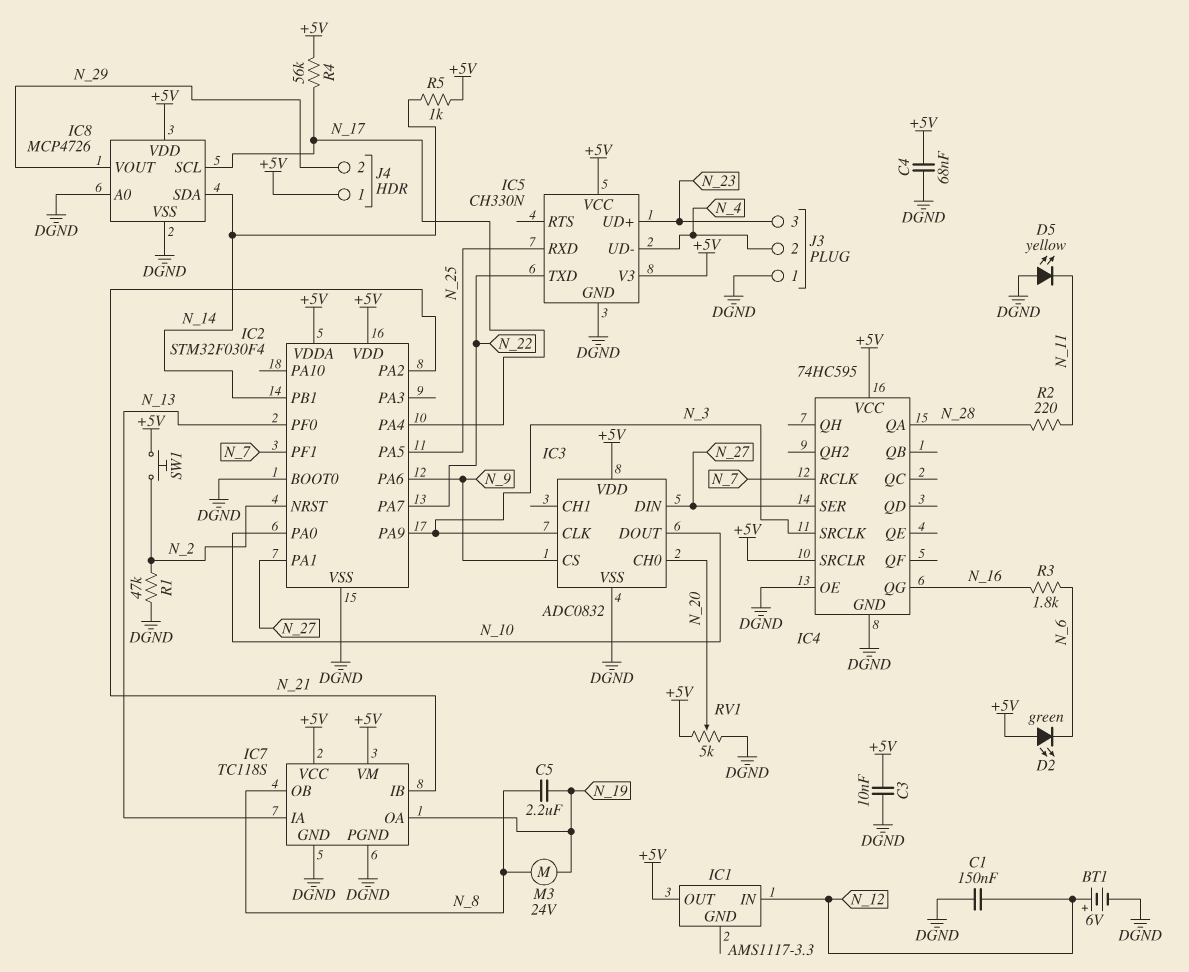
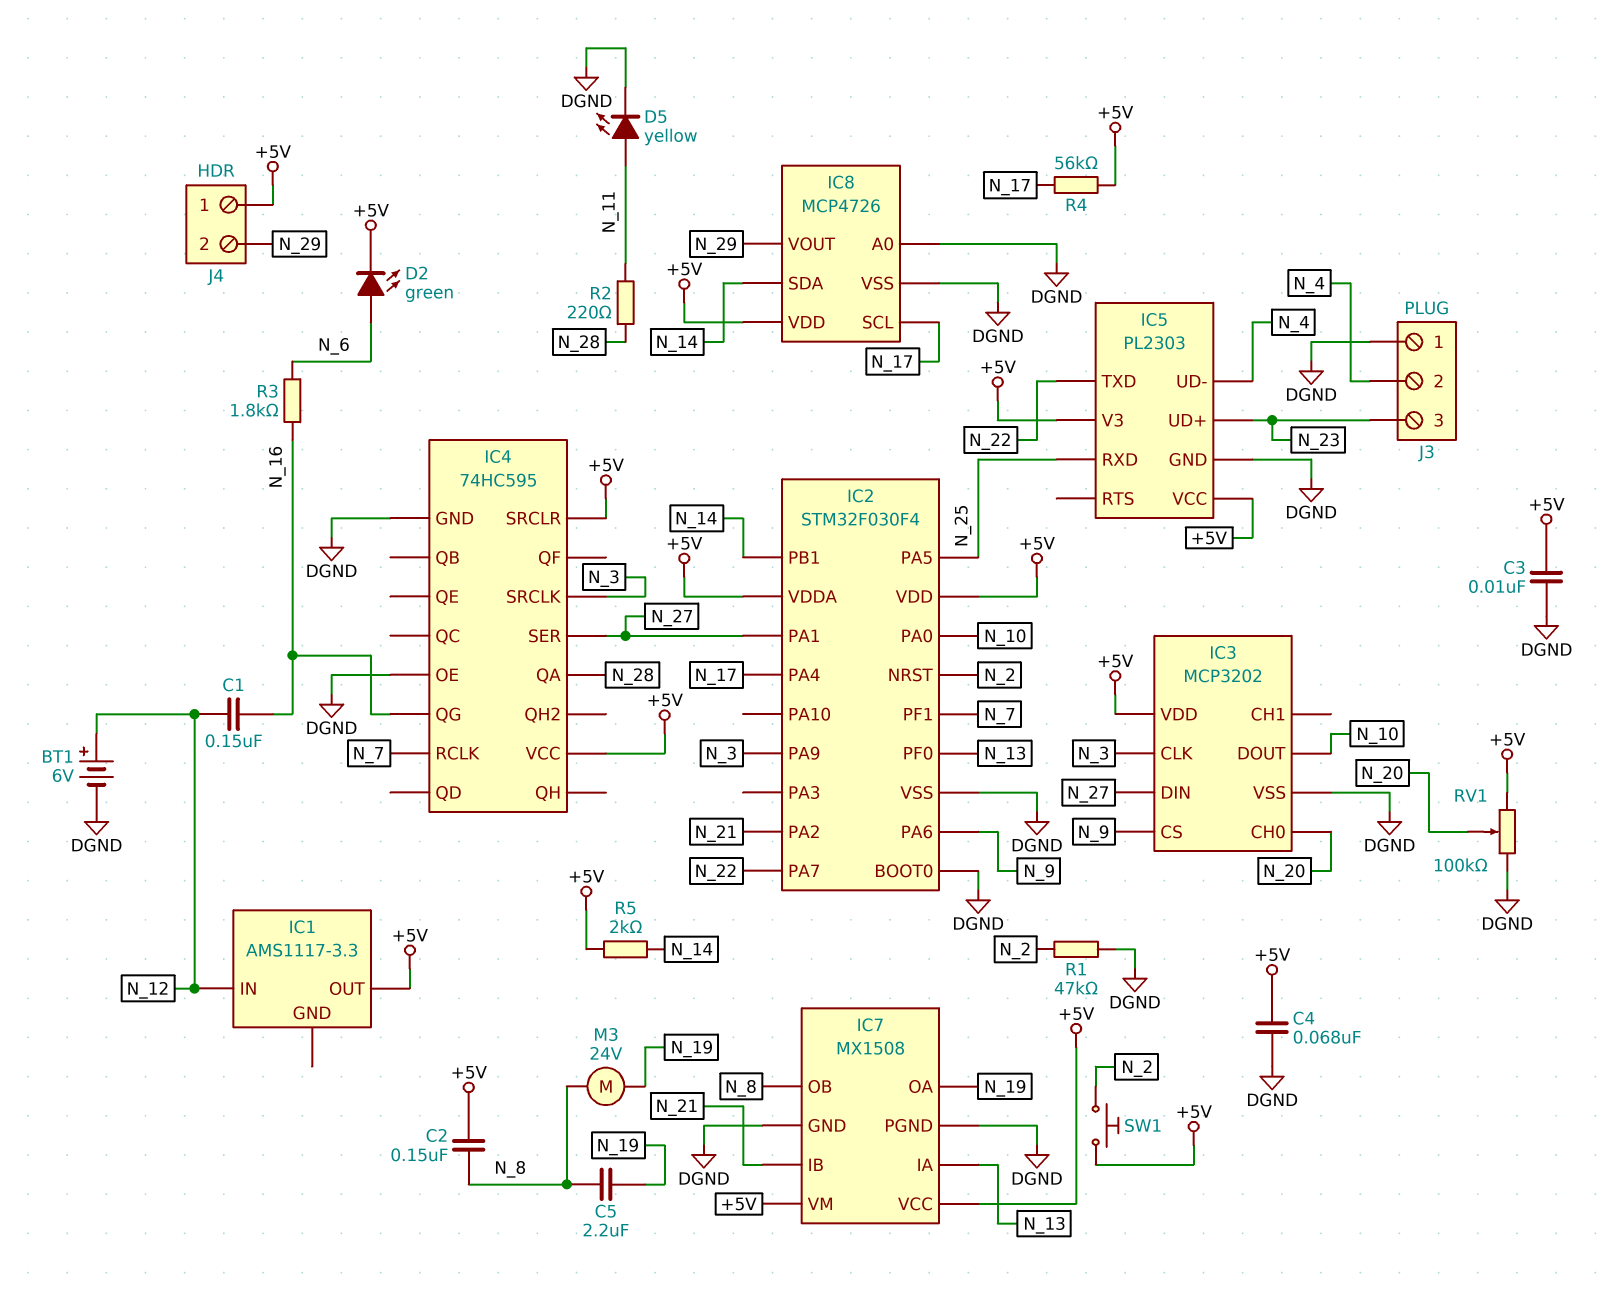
C1: 150nF (DGND, N_12) -> 150nF (N_12, N_16)
C2: none -> 150nF (+5V, N_8)
D2: LED green (A +5V, K N_6) -> LED green (A N_6, K +5V)
D5: LED yellow (A DGND, K N_11) -> LED yellow (A N_11, K DGND)
IC3: ADC0832 -> MCP3202
IC5: CH330N -> PL2303
IC7: TC118S -> MX1508
R5: 1k (+5V, N_14) -> 2k (+5V, N_14)
RV1: 5k (+5V, DGND, wiper N_20) -> 100k (+5V, DGND, wiper N_20)

